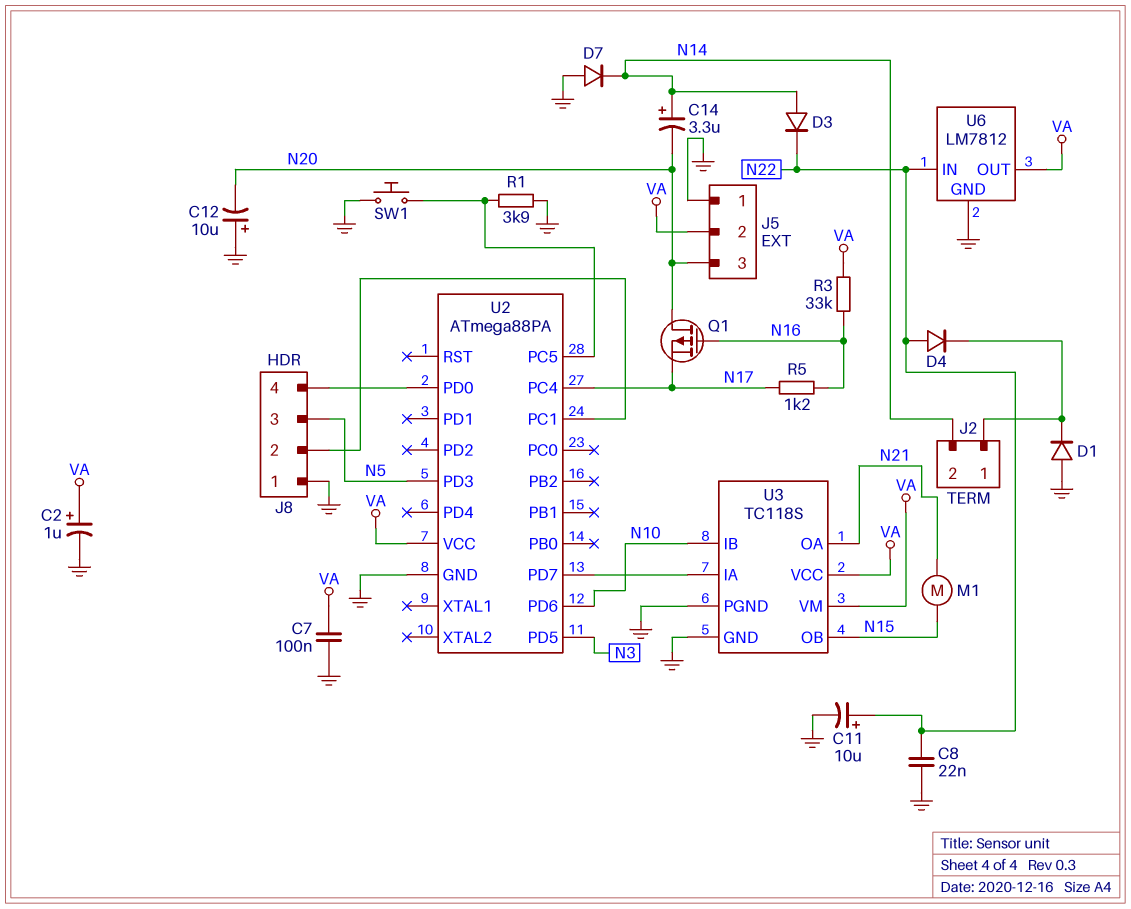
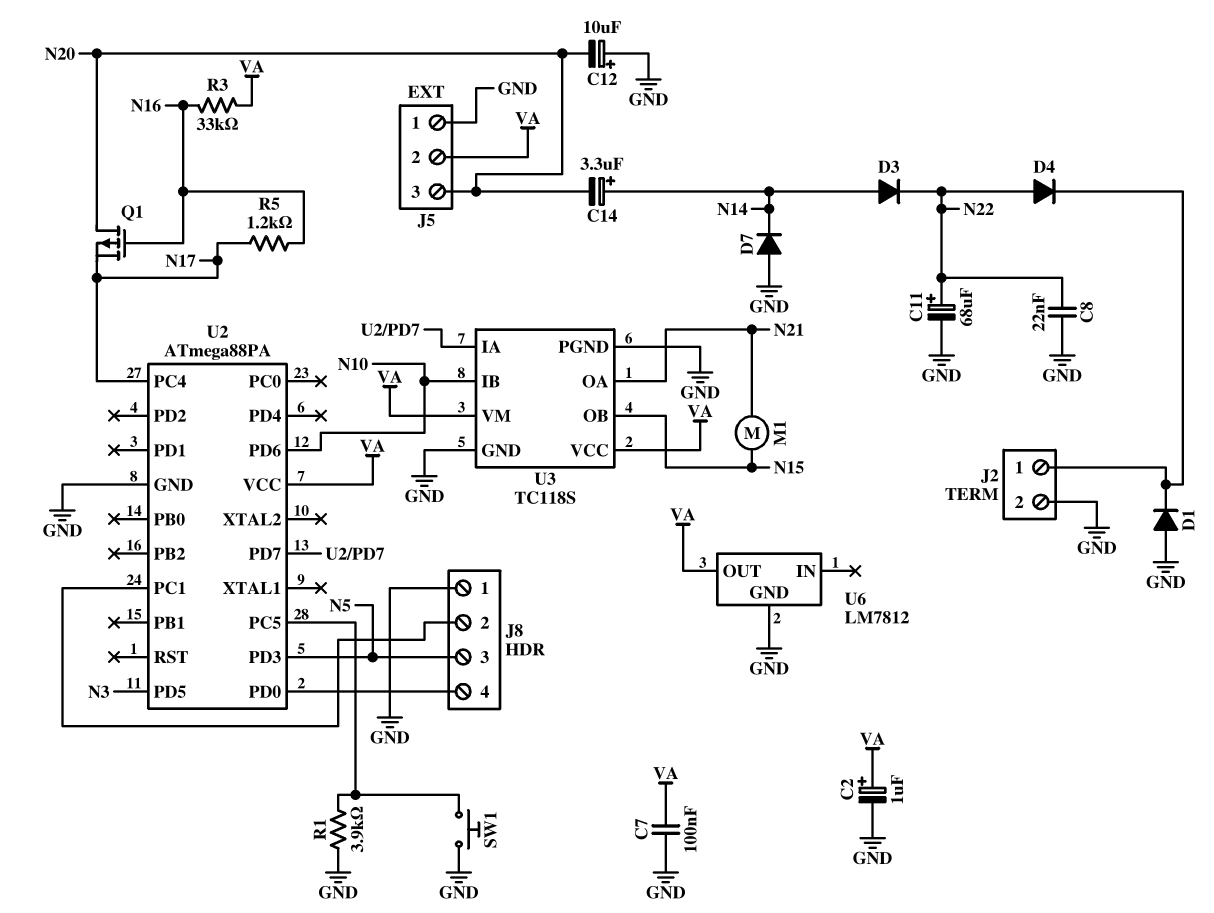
C11: 10uF (plus N22, minus GND) -> 68uF (plus N22, minus GND)
J2 pin 2: N14 -> GND
U6 pin IN: N22 -> none

